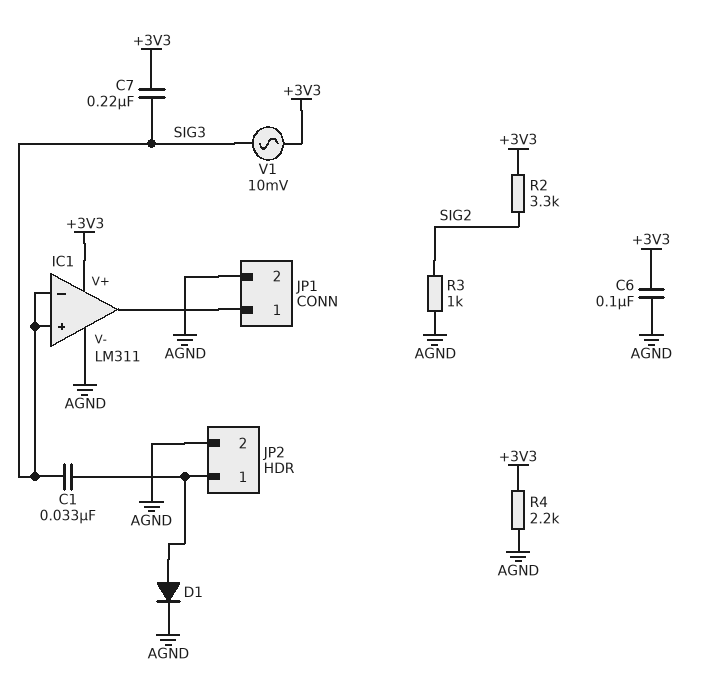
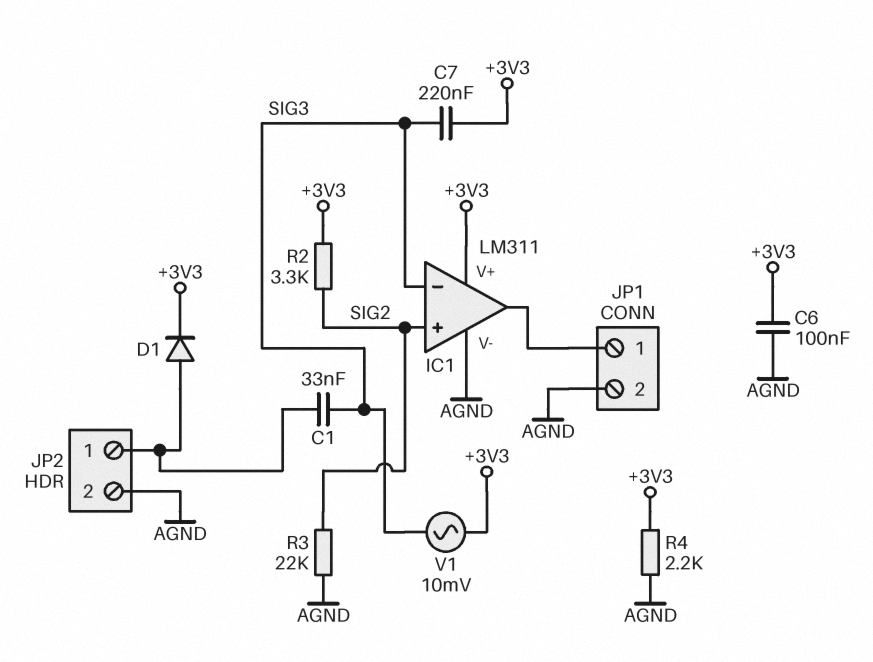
D1: diode (A JP2/1, K AGND) -> diode (A JP2/1, K +3V3)
IC1 pin in+: SIG3 -> SIG2
R3: 1k (AGND, SIG2) -> 22k (AGND, SIG2)

